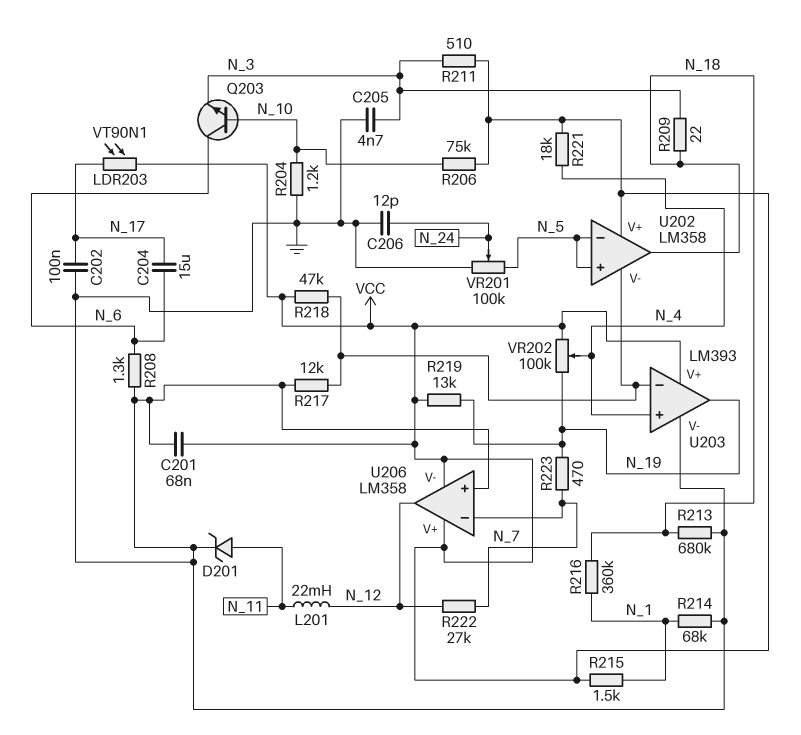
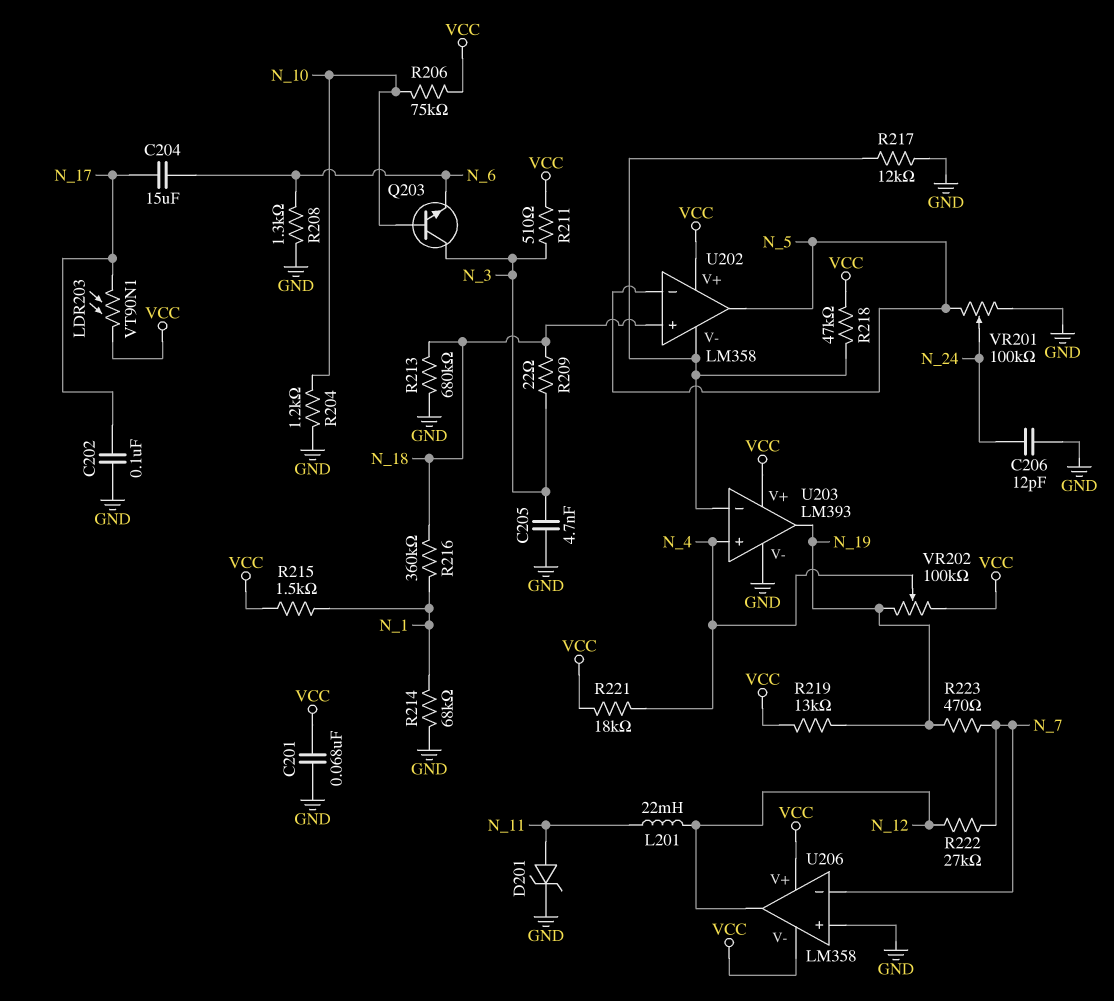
Q203: NPN (B N_10, C N_6, E N_3) -> NPN (B N_10, C N_3, E N_6)
U202 pin in+: N_5 -> N_18
U202 pin out: N_18 -> N_5

